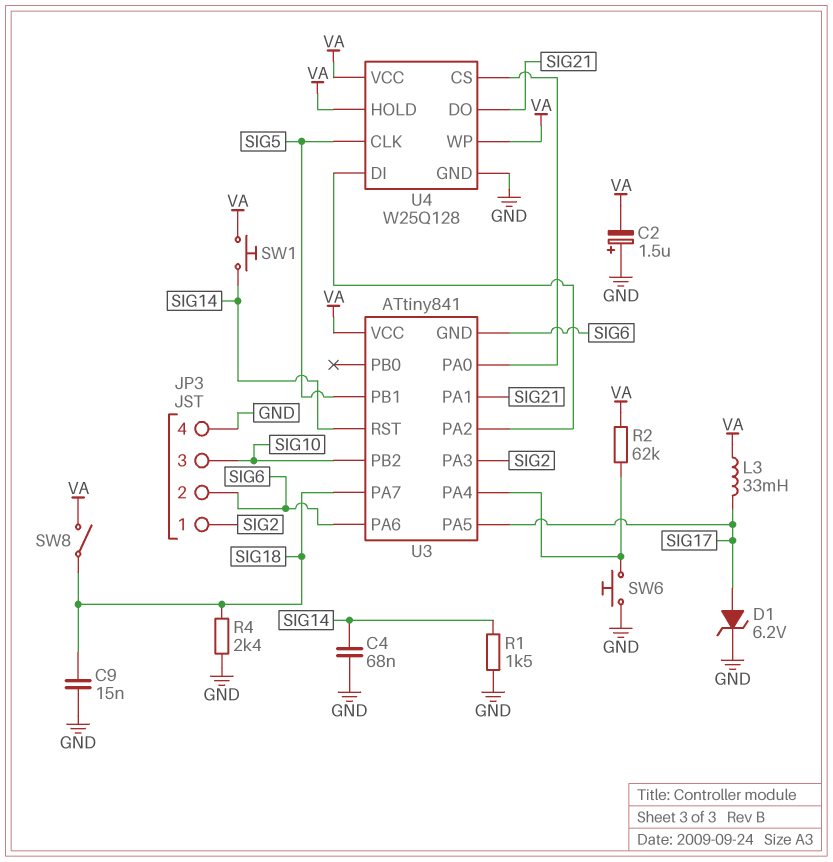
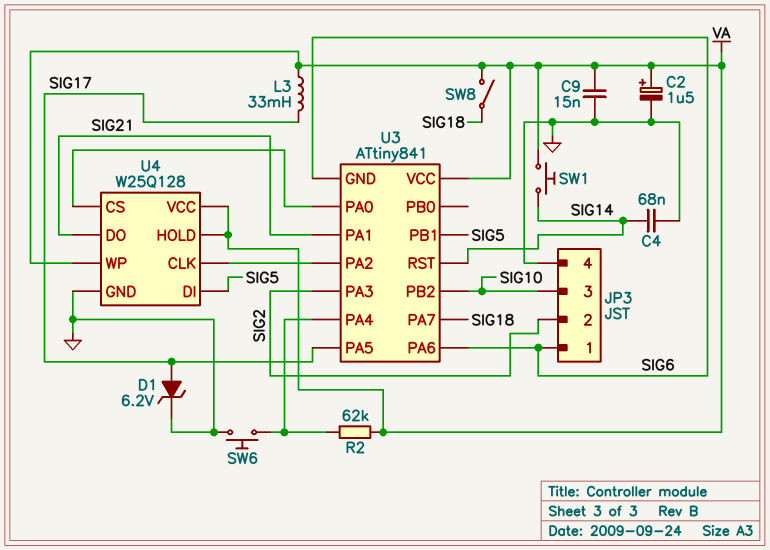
C2: 1.5uF (plus GND, minus VA) -> 1.5uF (plus VA, minus GND)
C9: 15nF (GND, SIG18) -> 15nF (GND, VA)
JP3 pin 1: SIG2 -> SIG6
JP3 pin 2: SIG6 -> SIG2
R1: 1.5k (GND, SIG14) -> none
R4: 2.4k (GND, SIG18) -> none
U4 pin CLK: SIG5 -> U3/PA2
U4 pin DI: U3/PA2 -> SIG5

